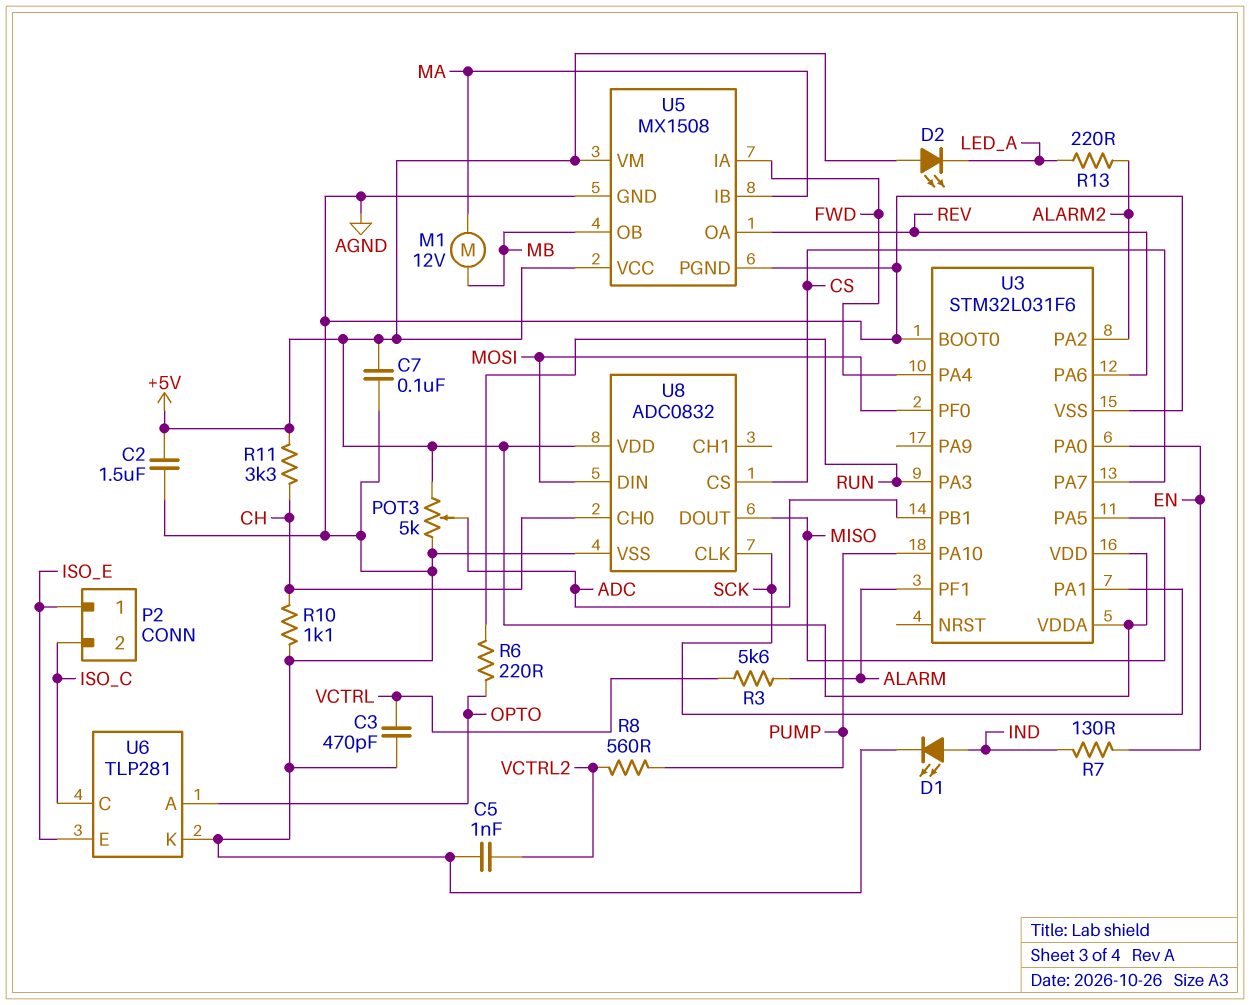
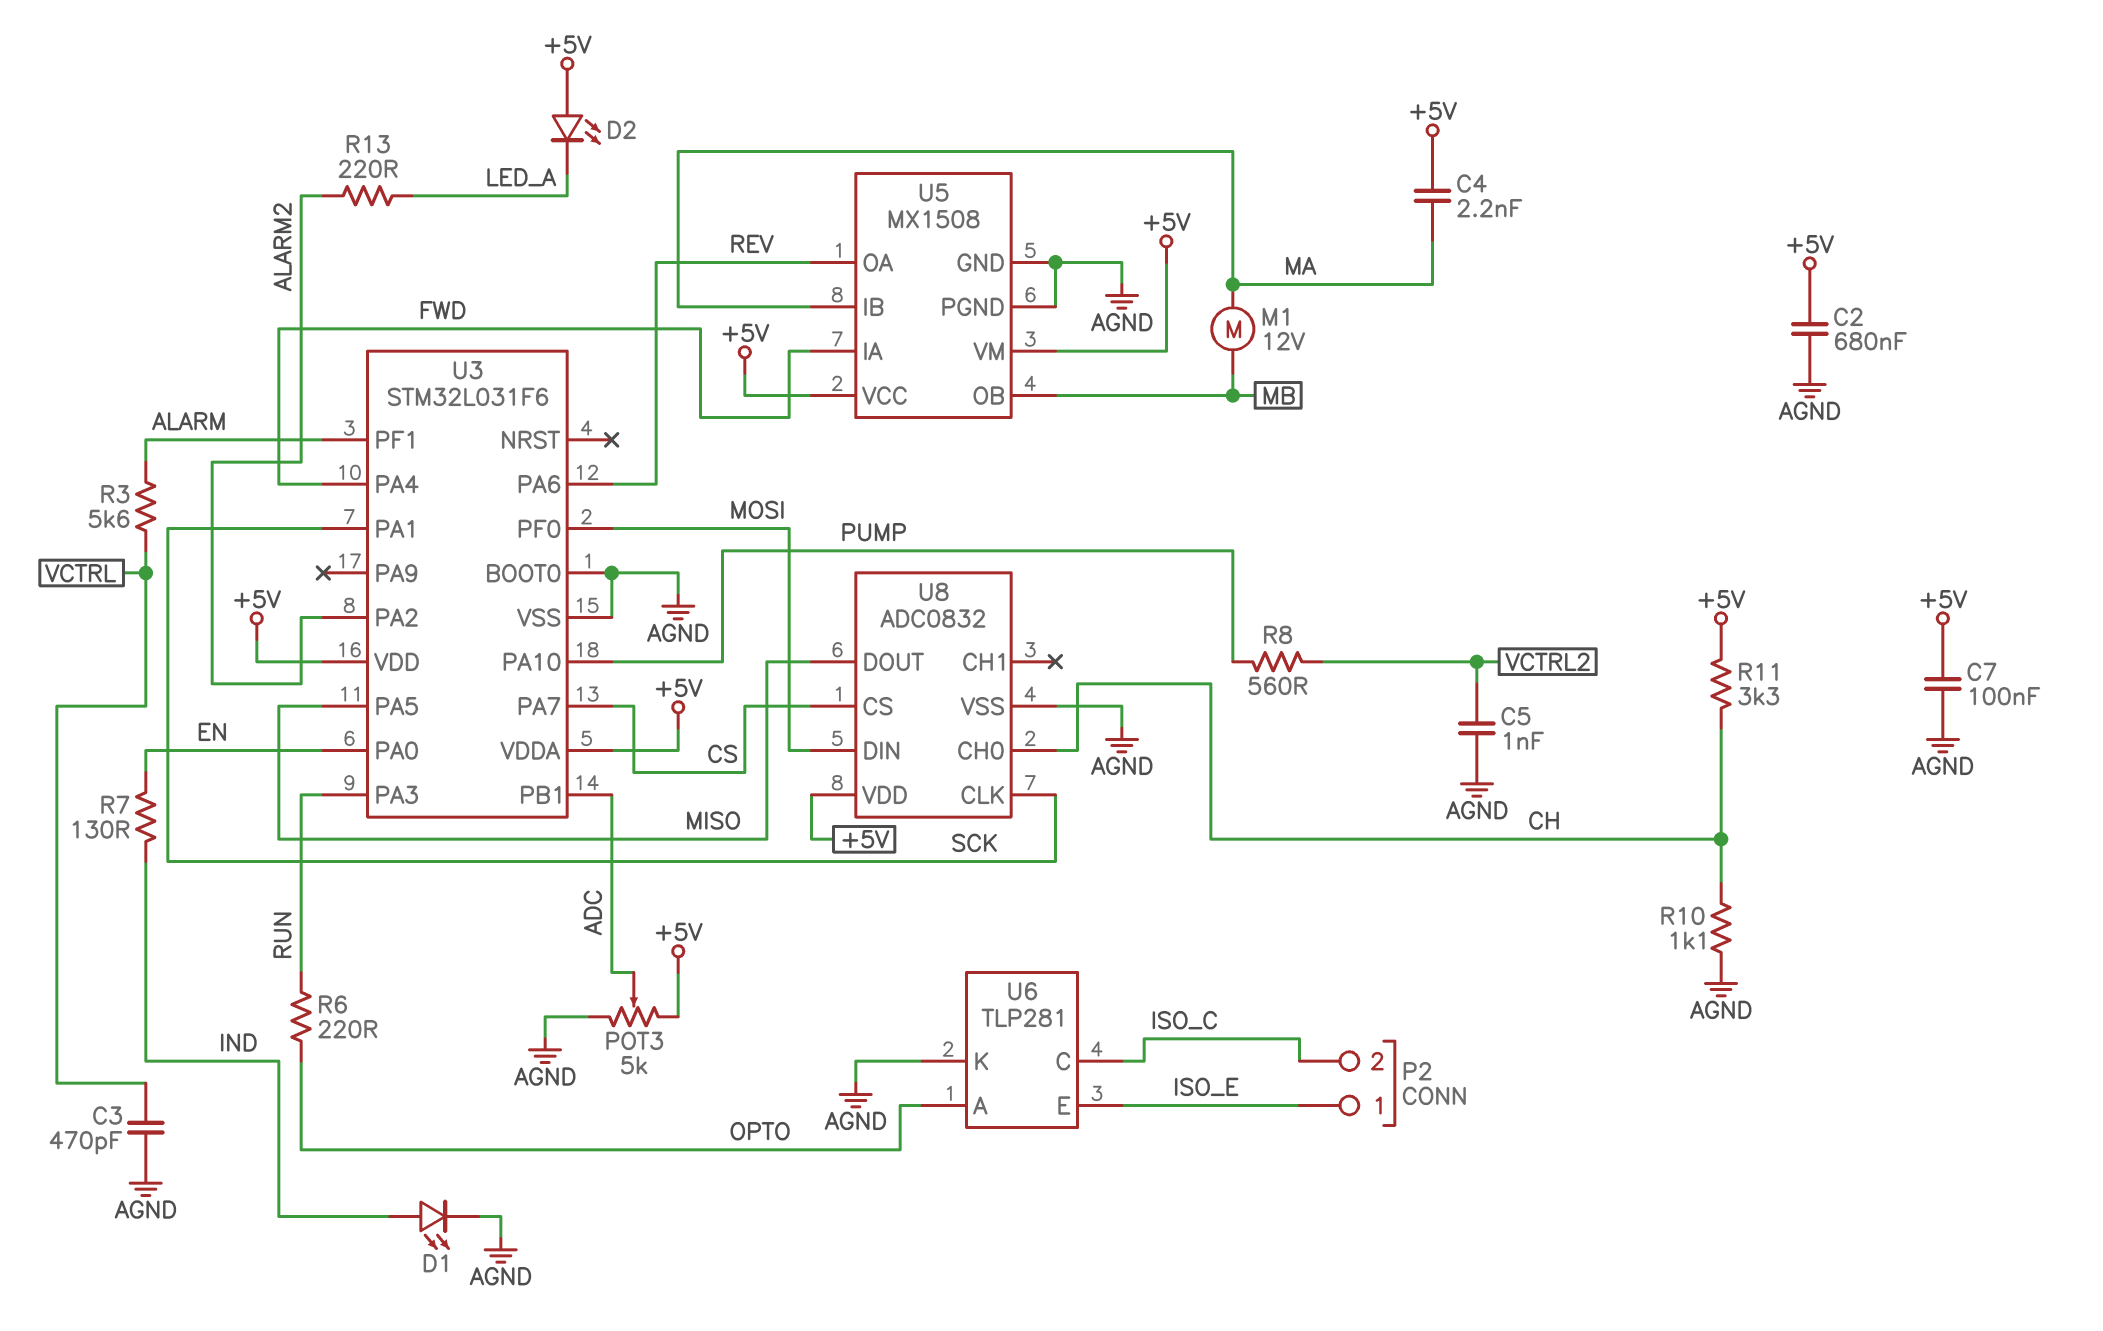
C2: 1.5uF (+5V, AGND) -> 680nF (+5V, AGND)
C4: none -> 2.2nF (+5V, MA)

